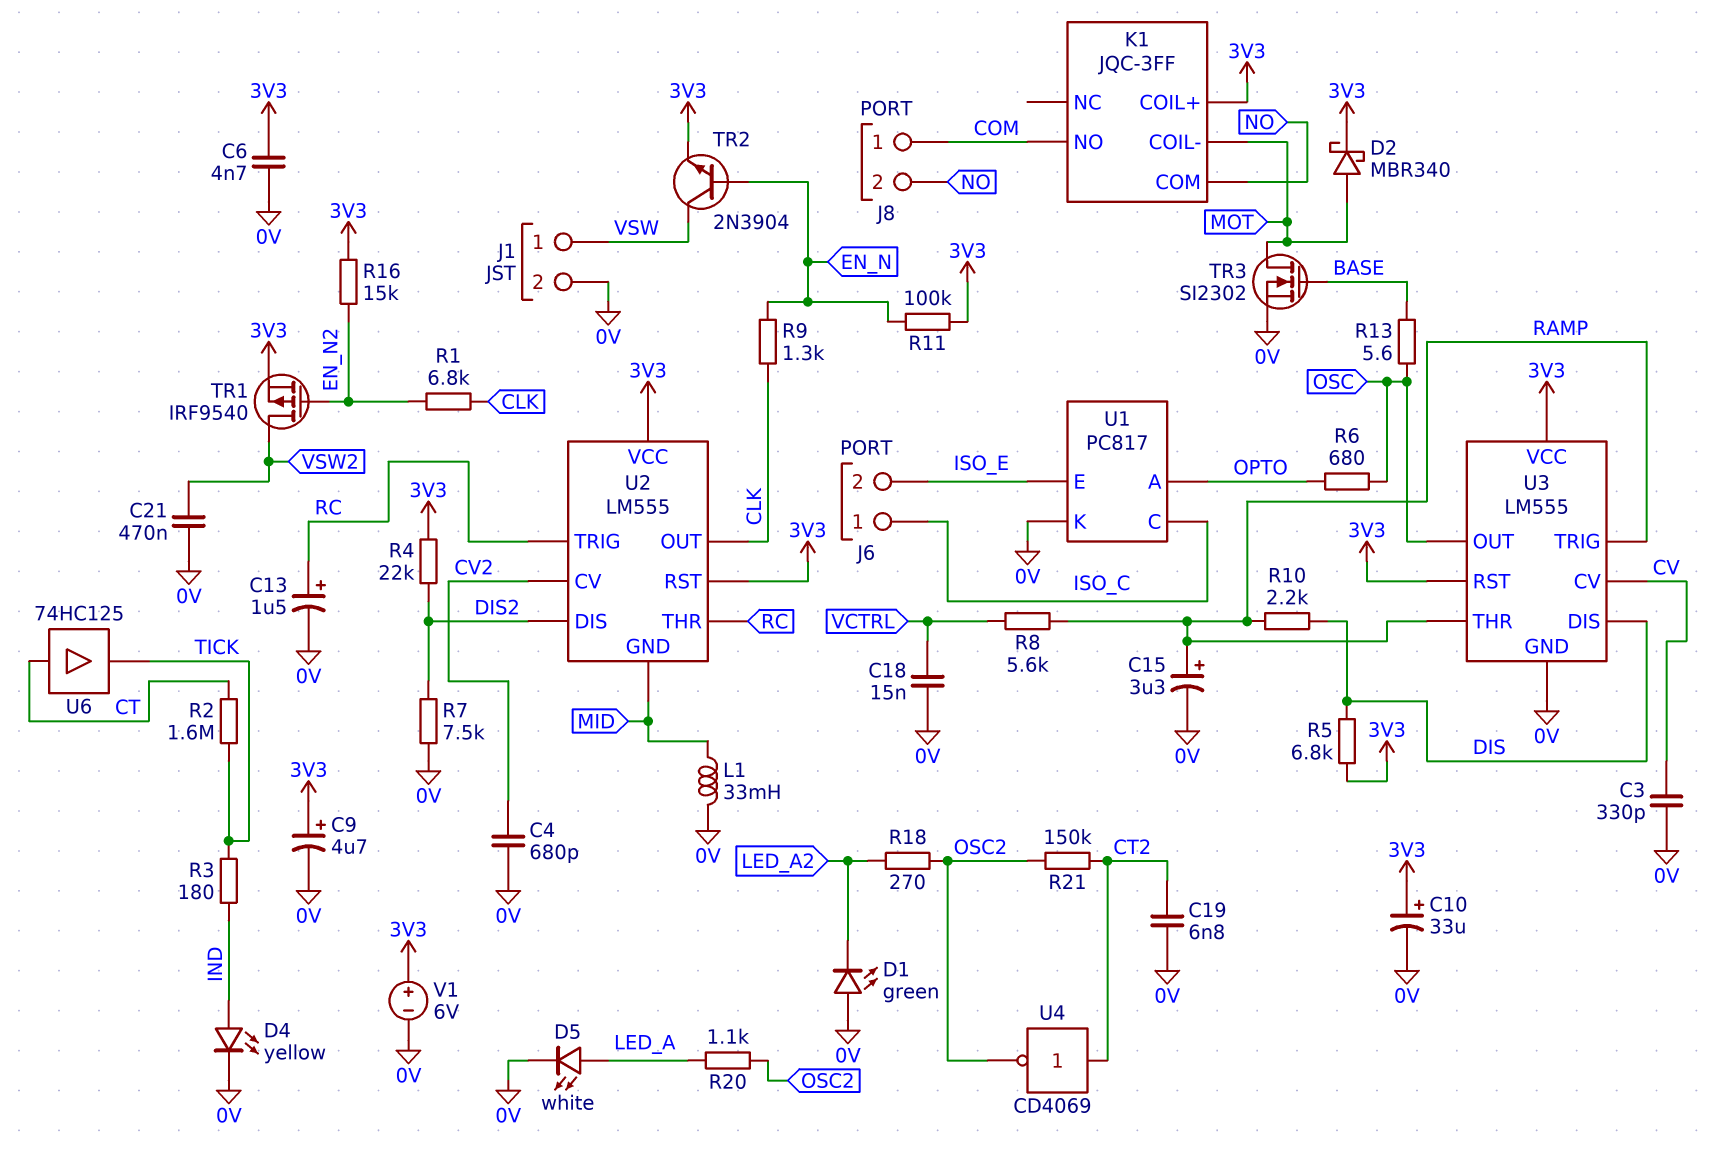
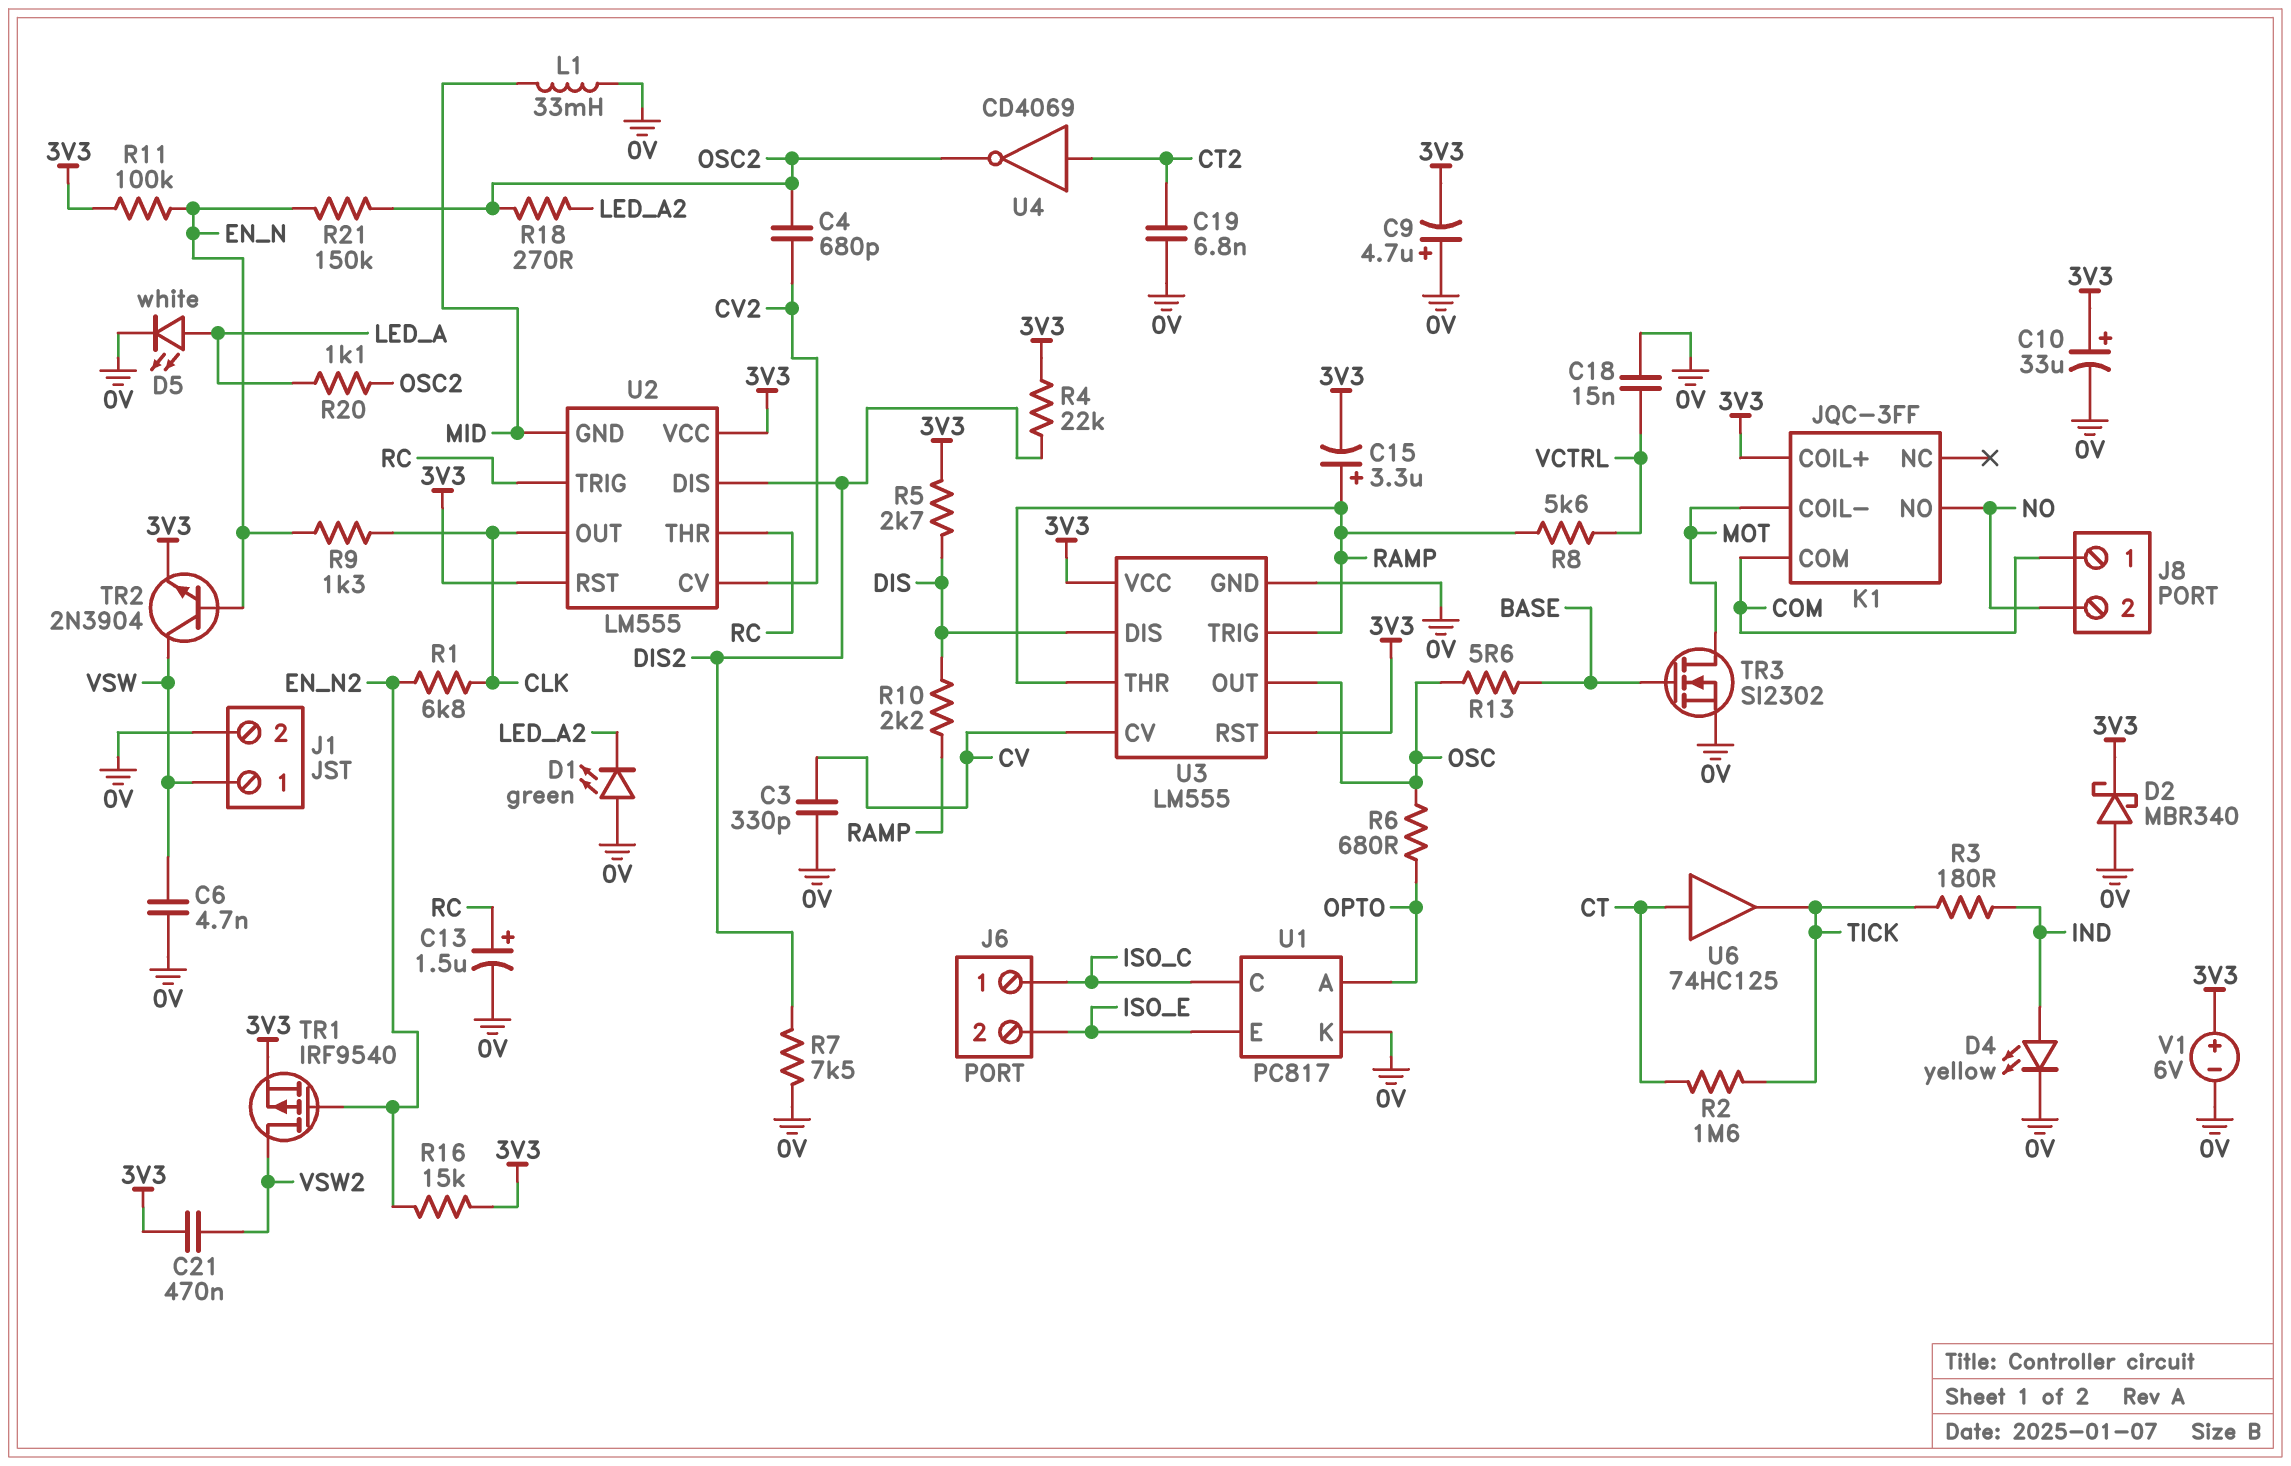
C4: 680pF (0V, CV2) -> 680pF (CV2, OSC2)
C6: 4.7nF (0V, 3V3) -> 4.7nF (0V, VSW)
C9: 4.7uF (plus 3V3, minus 0V) -> 4.7uF (plus 0V, minus 3V3)
C15: 3.3uF (plus RAMP, minus 0V) -> 3.3uF (plus RAMP, minus 3V3)
C21: 470nF (0V, VSW2) -> 470nF (3V3, VSW2)
D2: schottky MBR340 (A MOT, K 3V3) -> schottky MBR340 (A 0V, K 3V3)
K1 pin COM: NO -> COM
K1 pin NO: COM -> NO
R5: 6.8k (3V3, DIS) -> 2.7k (3V3, DIS)
R21: 150k (CT2, OSC2) -> 150k (EN_N, OSC2)

